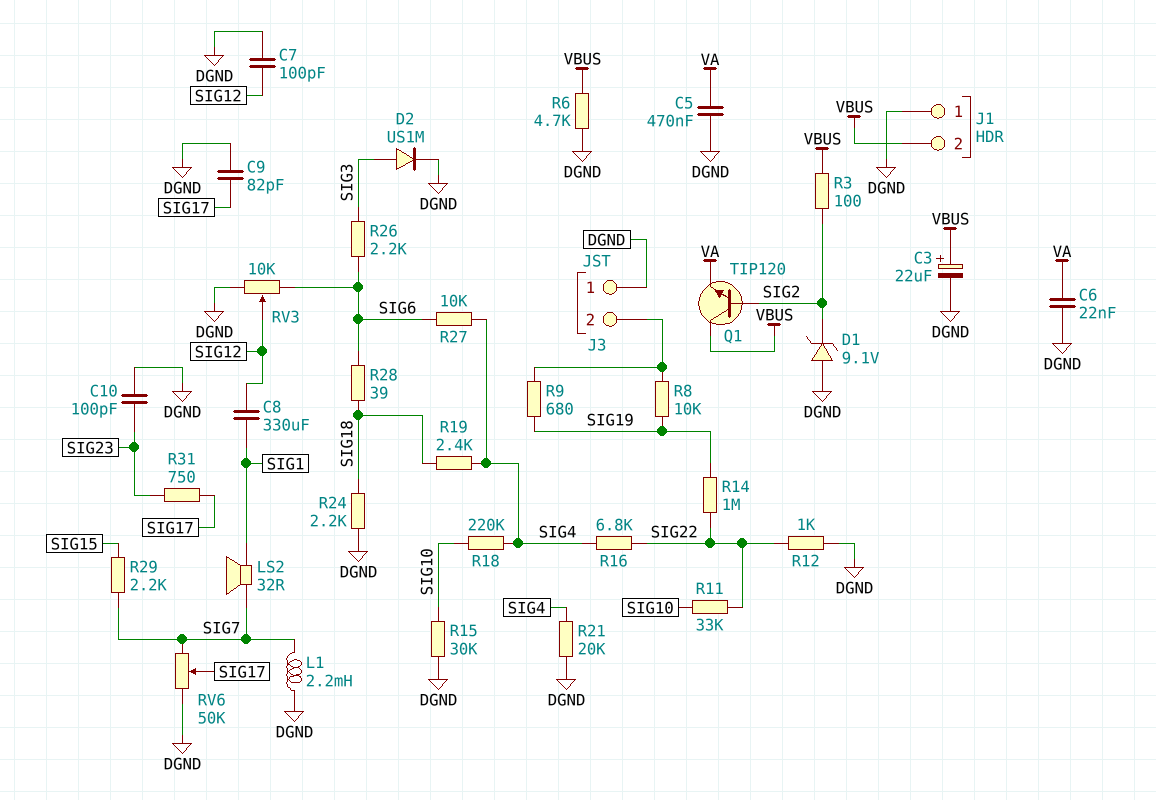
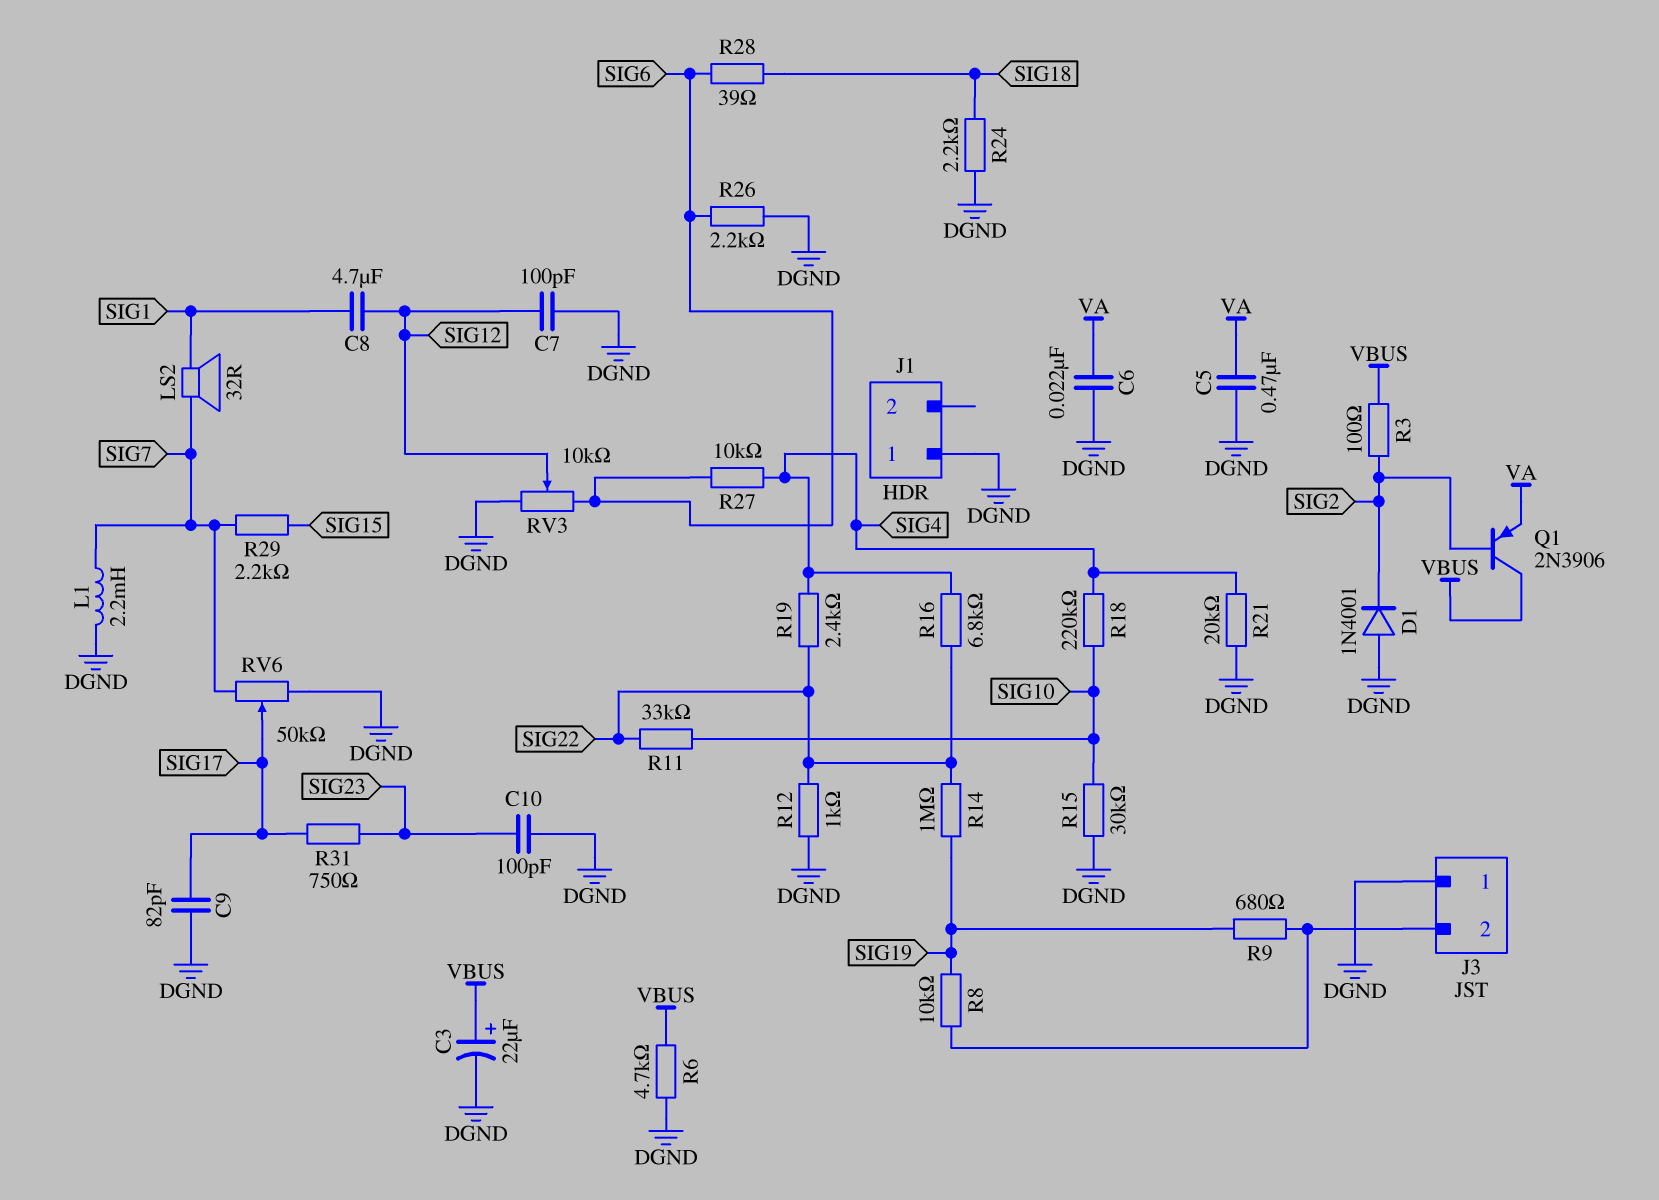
C8: 330uF (SIG1, SIG12) -> 4.7uF (SIG1, SIG12)
D1: zener 9.1V (A DGND, K SIG2) -> diode 1N4001 (A DGND, K SIG2)
D2: diode US1M (A SIG3, K DGND) -> none
J1 pin 2: VBUS -> none
Q1: NPN TIP120 (B SIG2, C VBUS, E VA) -> PNP 2N3906 (B SIG2, C VBUS, E VA)
R19: 2.4k (SIG4, SIG18) -> 2.4k (SIG4, SIG22)
R26: 2.2k (SIG3, SIG6) -> 2.2k (DGND, SIG6)

